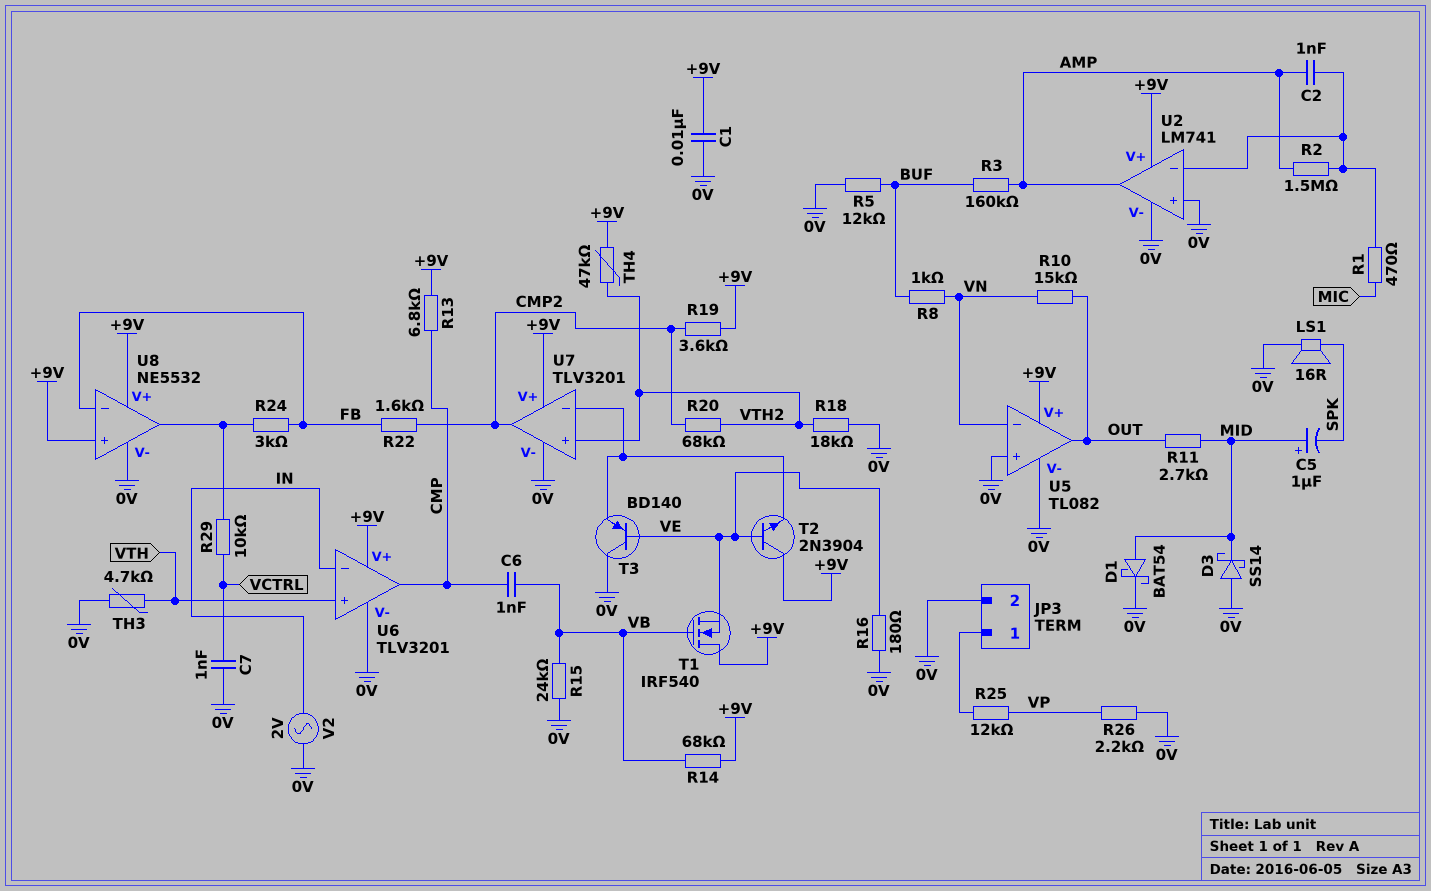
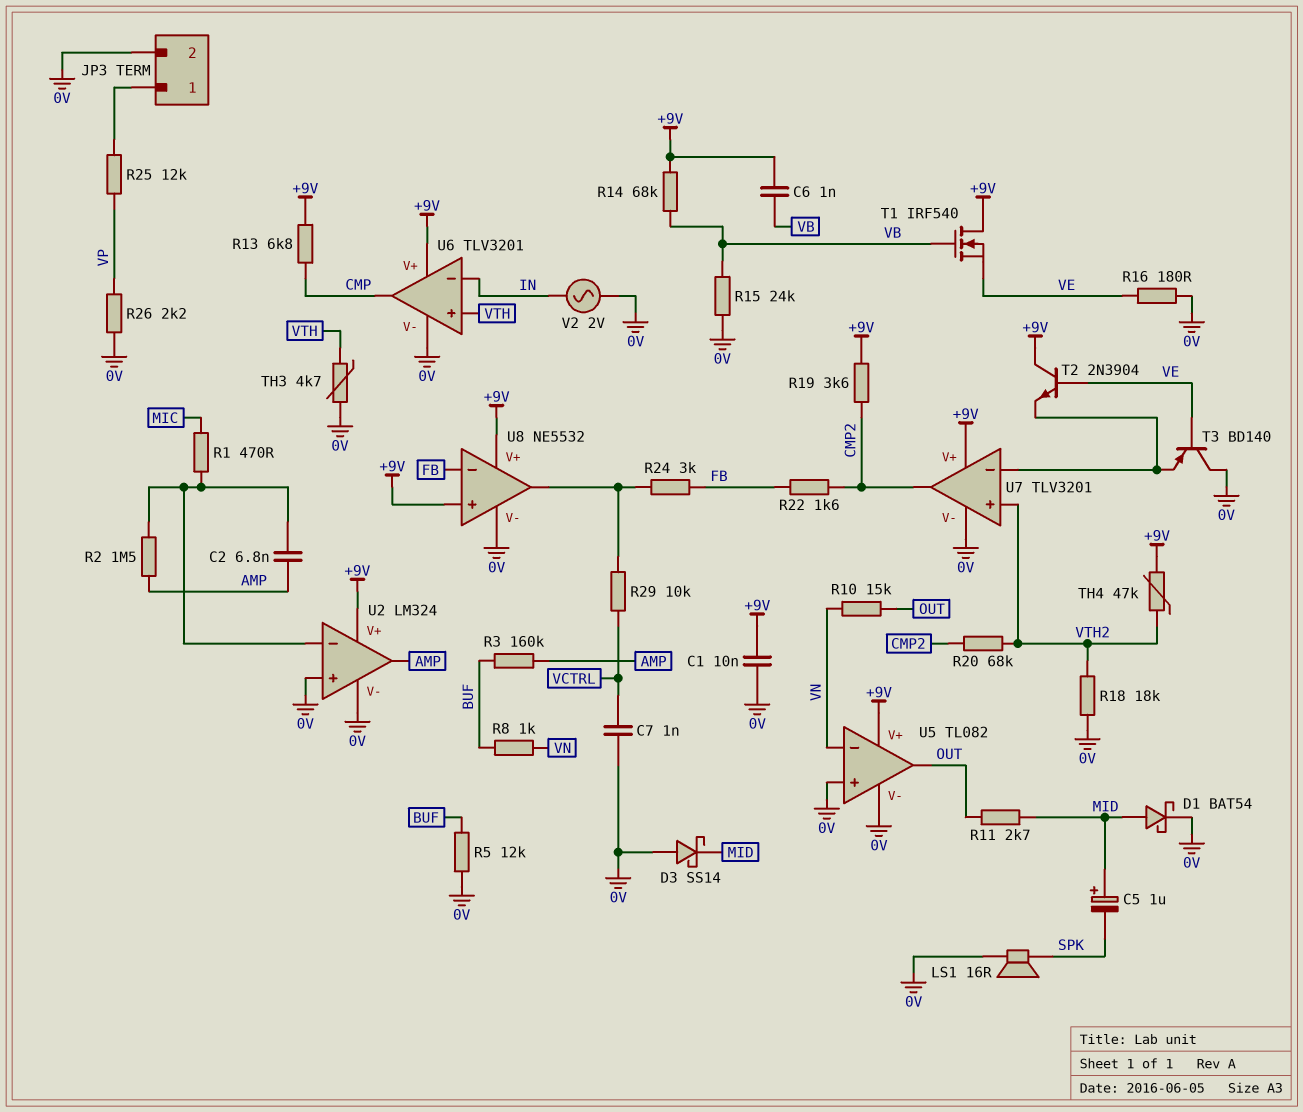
C2: 1nF (AMP, U2/in-) -> 6.8nF (AMP, U2/in-)
C6: 1nF (CMP, VB) -> 1nF (+9V, VB)
U2: LM741 -> LM324

